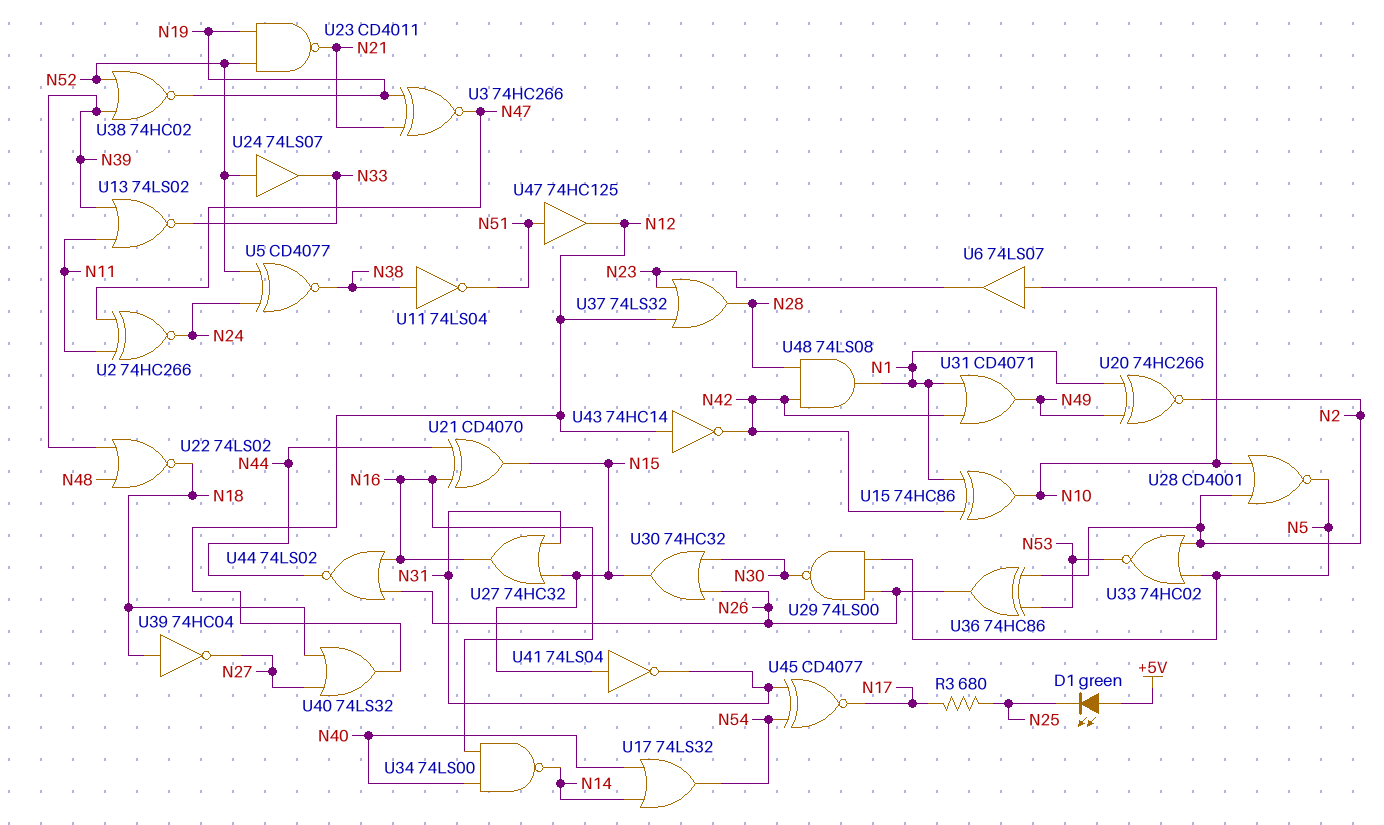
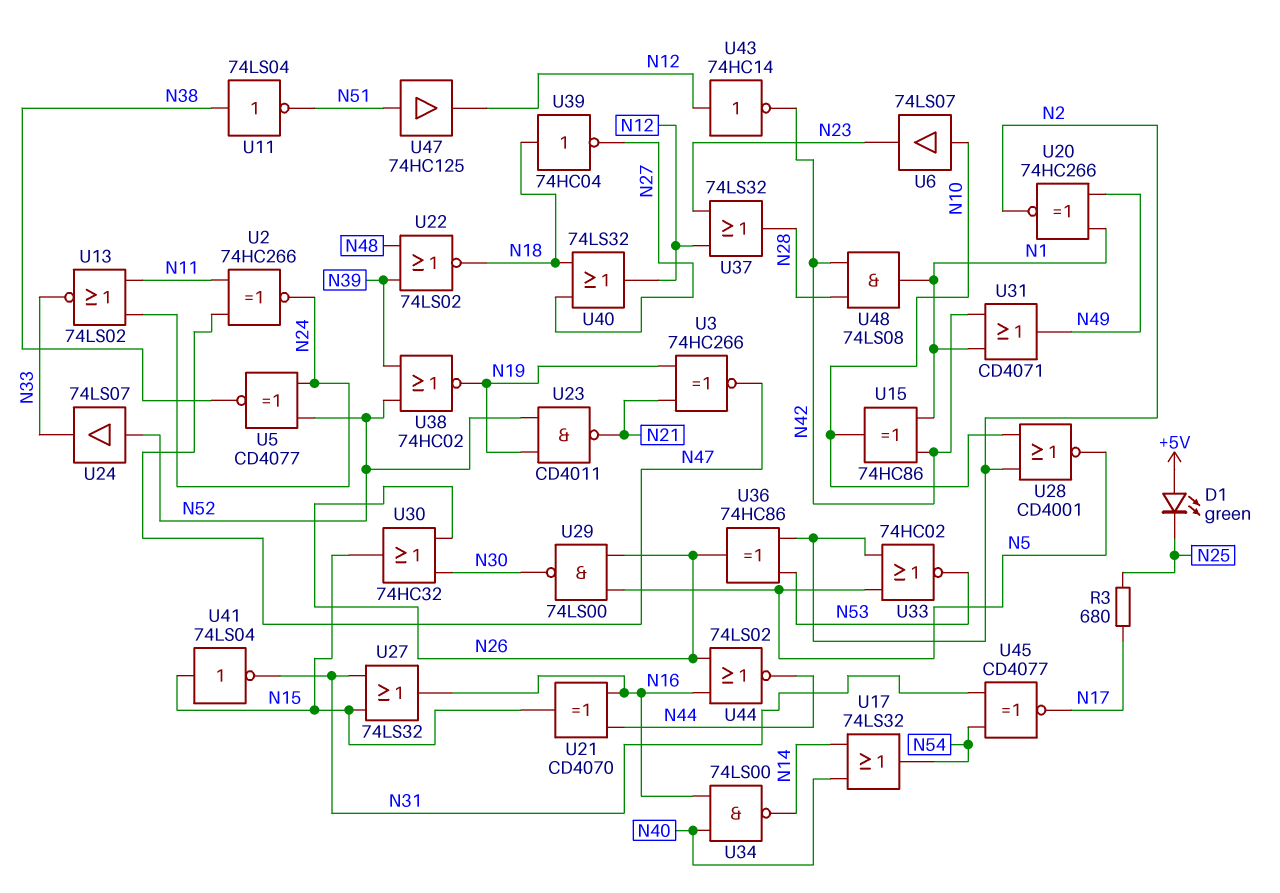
U13: NOR 74LS02 (in N11, in N39, out N33) -> NOR 74LS02 (in N11, in N24, out N33)
U27: OR 74HC32 (in N15, in N31, out N16) -> OR 74LS32 (in N15, in N31, out N16)

